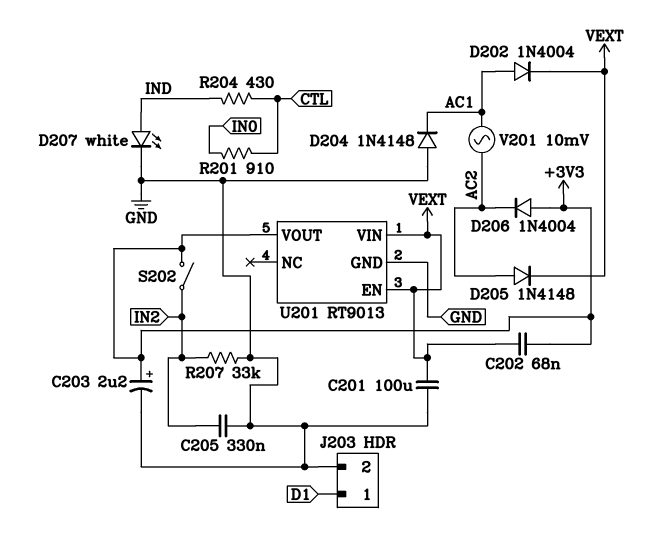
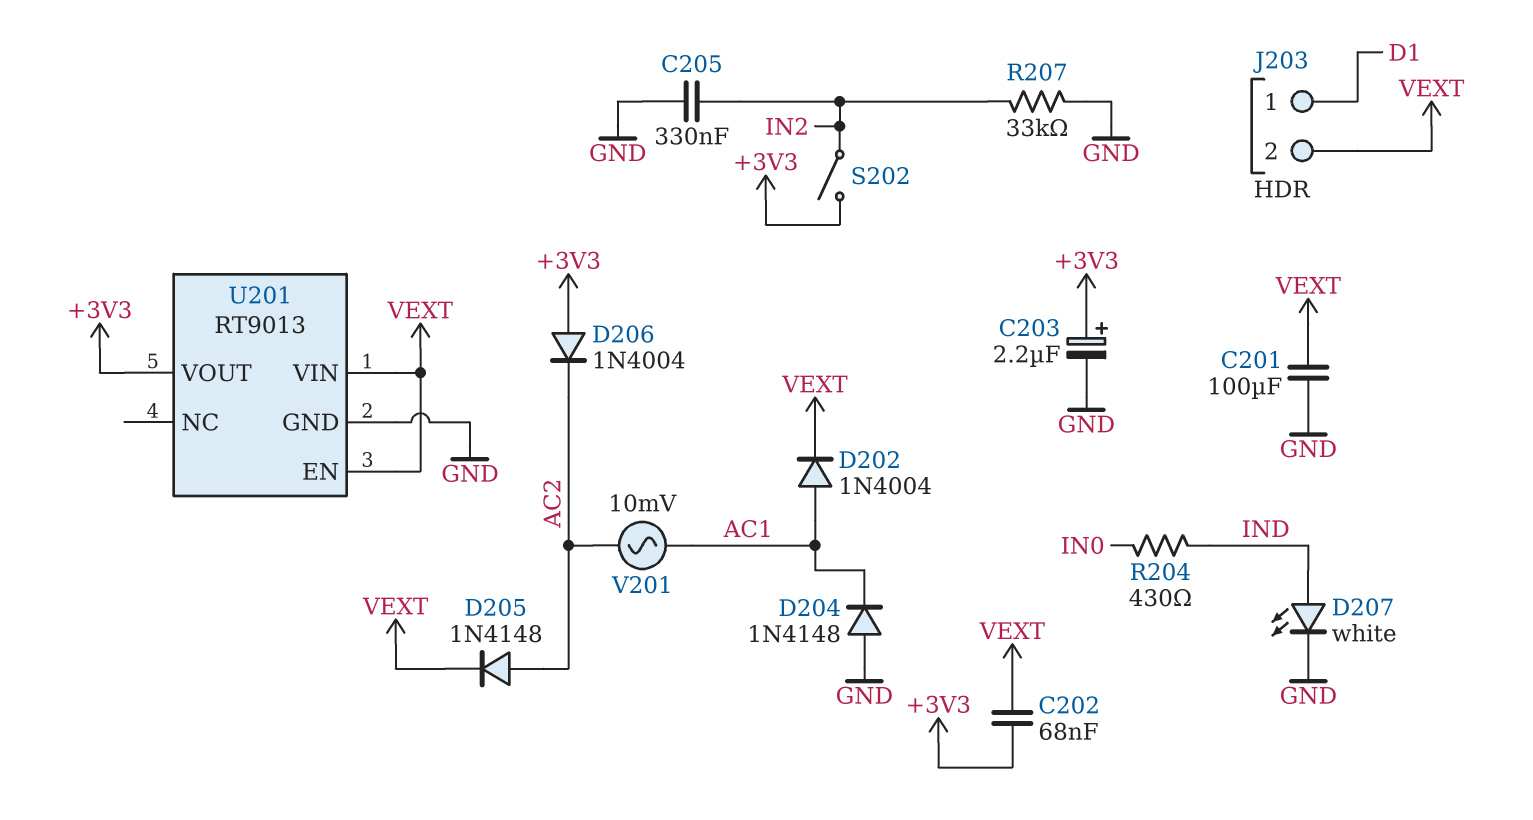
J203 pin 2: GND -> VEXT
R201: 910 (CTL, IN0) -> none
R204: 430 (CTL, IND) -> 430 (IN0, IND)

